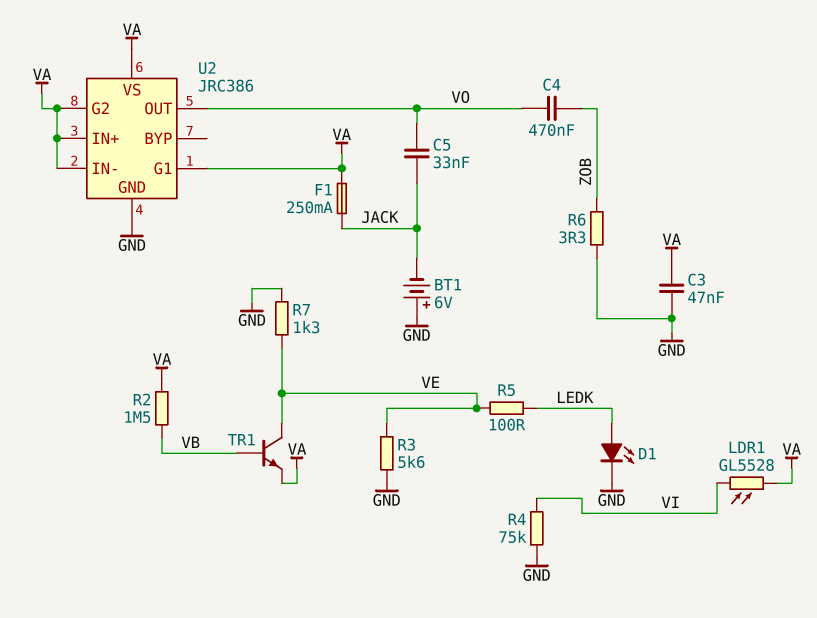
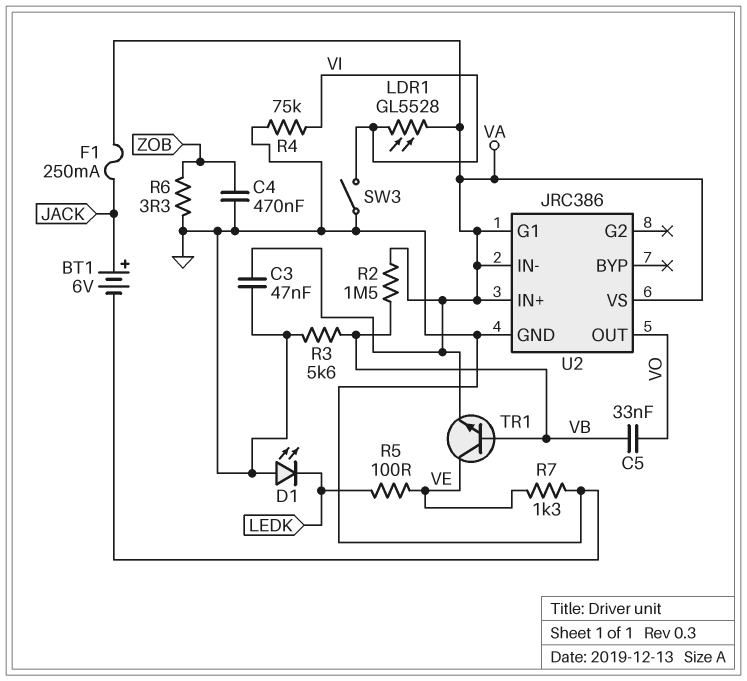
BT1: 6V (plus GND, minus JACK) -> 6V (plus JACK, minus GND)
C4: 470nF (VO, ZOB) -> 470nF (GND, ZOB)
C5: 33nF (JACK, VO) -> 33nF (VB, VO)
D1: LED (A LEDK, K GND) -> LED (A GND, K LEDK)
R3: 5.6k (GND, VE) -> 5.6k (GND, VB)
SW3: none -> switch (GND, VI)
U2 pin G2: VA -> none

